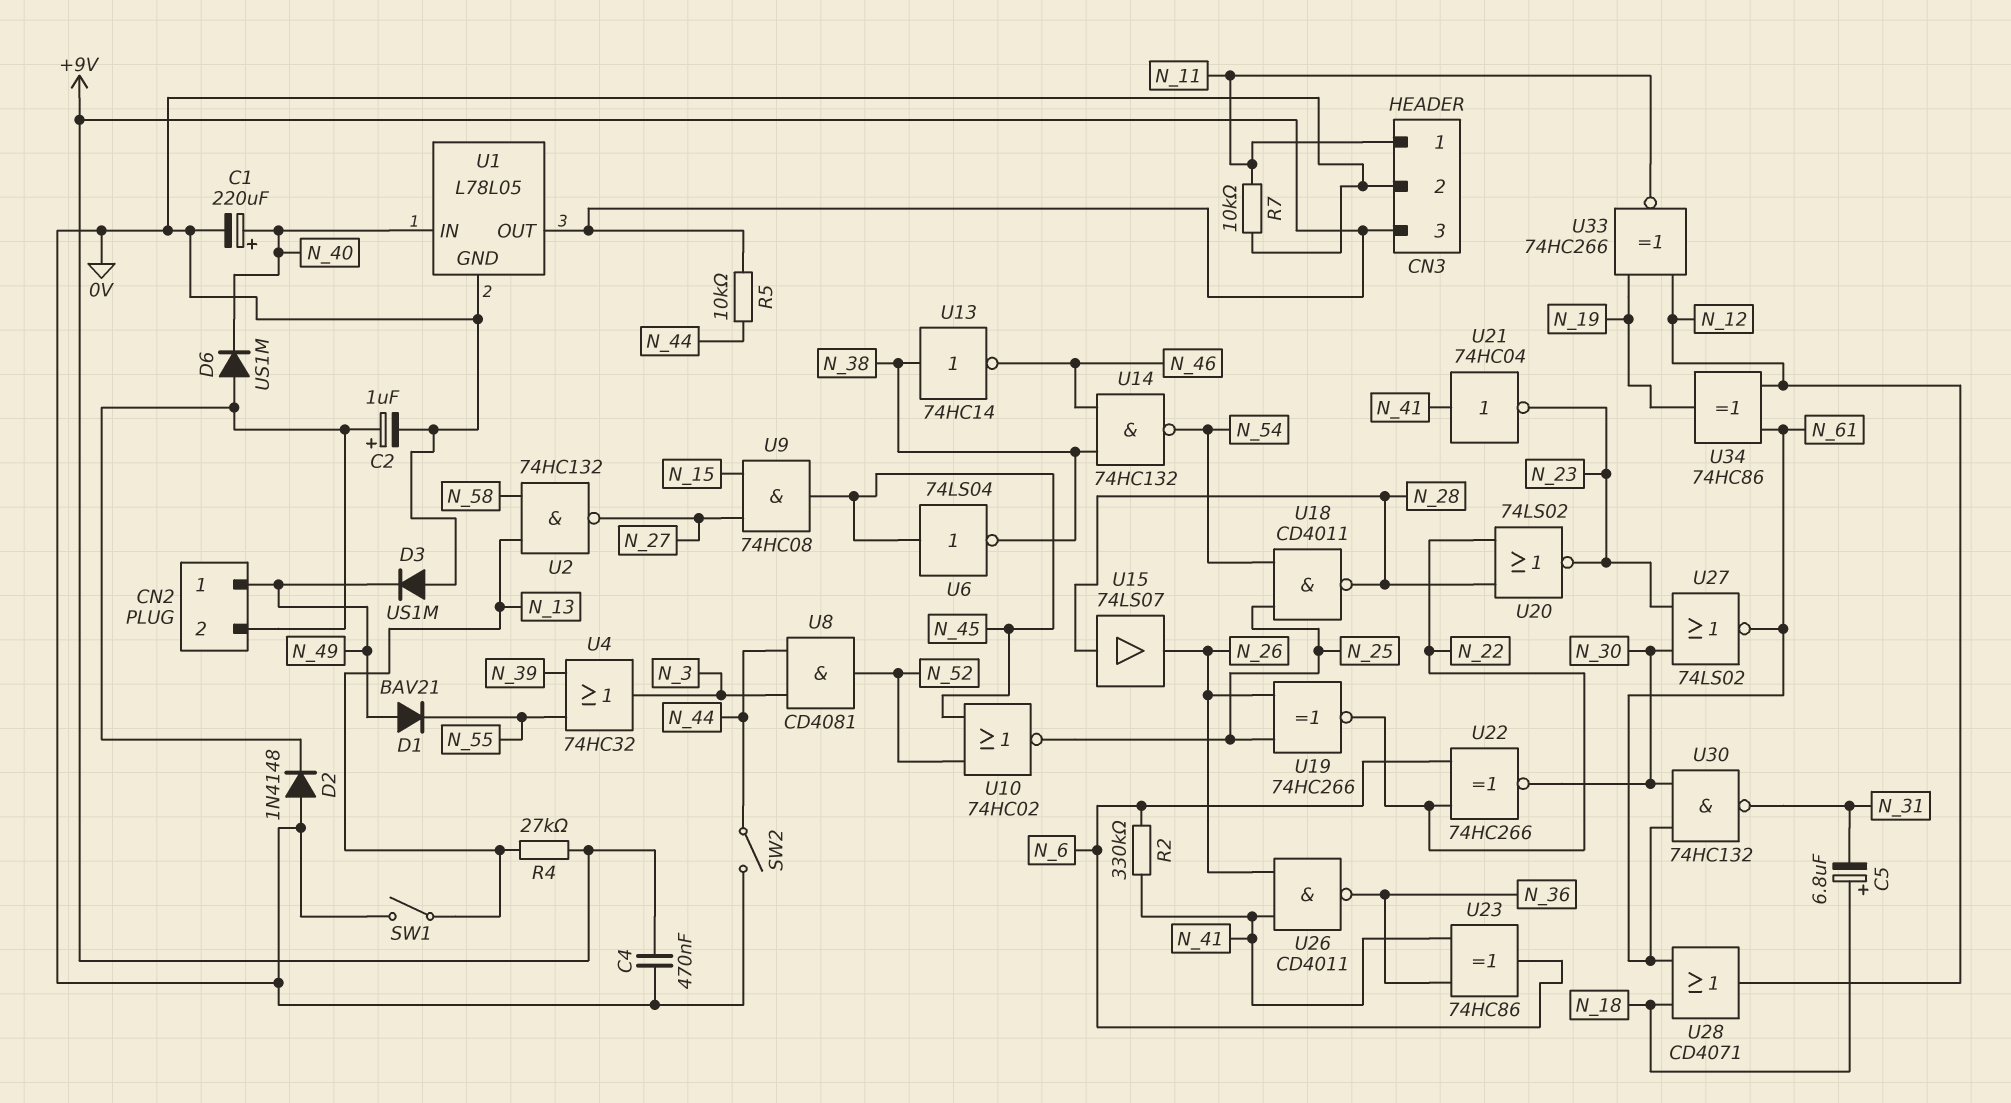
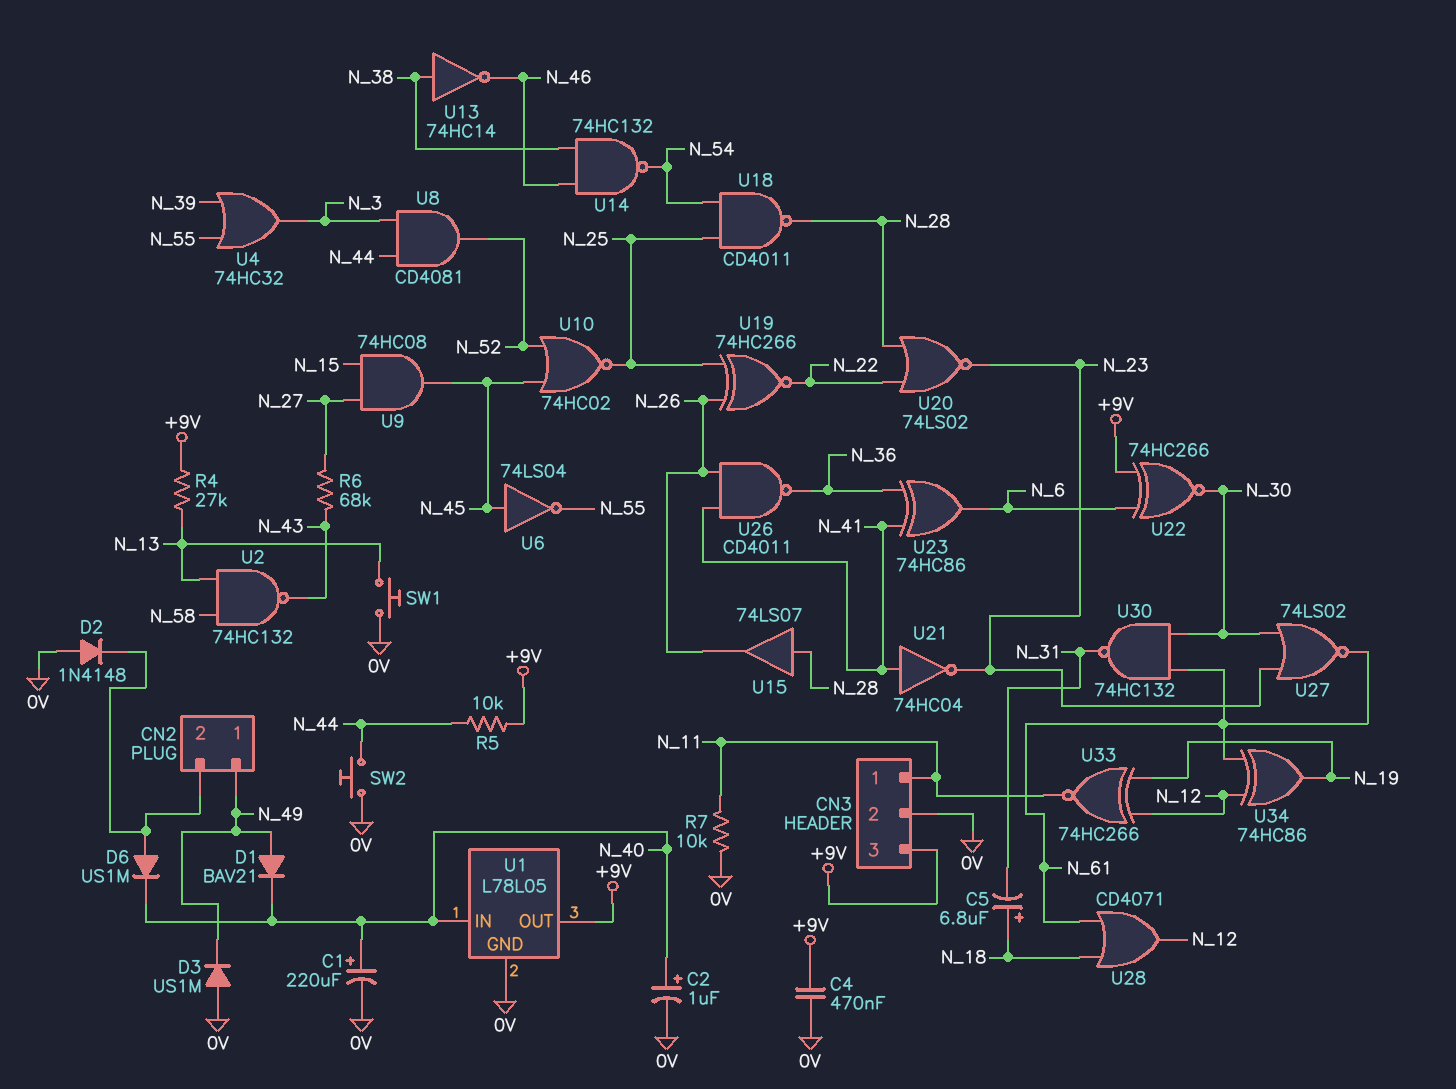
C2: 1uF (plus CN2/2, minus 0V) -> 1uF (plus N_40, minus 0V)
D1: diode BAV21 (A N_49, K N_55) -> diode BAV21 (A N_49, K N_40)
R2: 330k (N_6, N_41) -> none
R6: none -> 68k (N_27, N_43)
SW1: switch (0V, N_13) -> button (0V, N_13)
SW2: switch (0V, N_44) -> button (0V, N_44)
U2: NAND 74HC132 (in N_13, in N_58, out N_27) -> NAND 74HC132 (in N_13, in N_58, out N_43)
U6: NOT 74LS04 (in N_45, out N_38) -> NOT 74LS04 (in N_45, out N_55)
U22: XNOR 74HC266 (in N_6, in N_22, out N_30) -> XNOR 74HC266 (in +9V, in N_6, out N_30)

